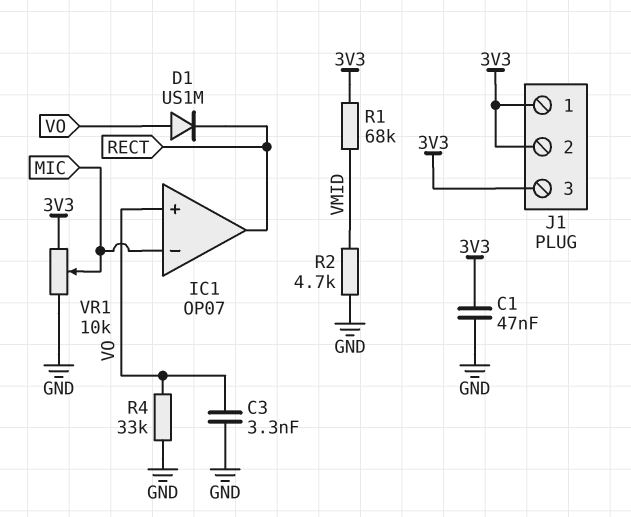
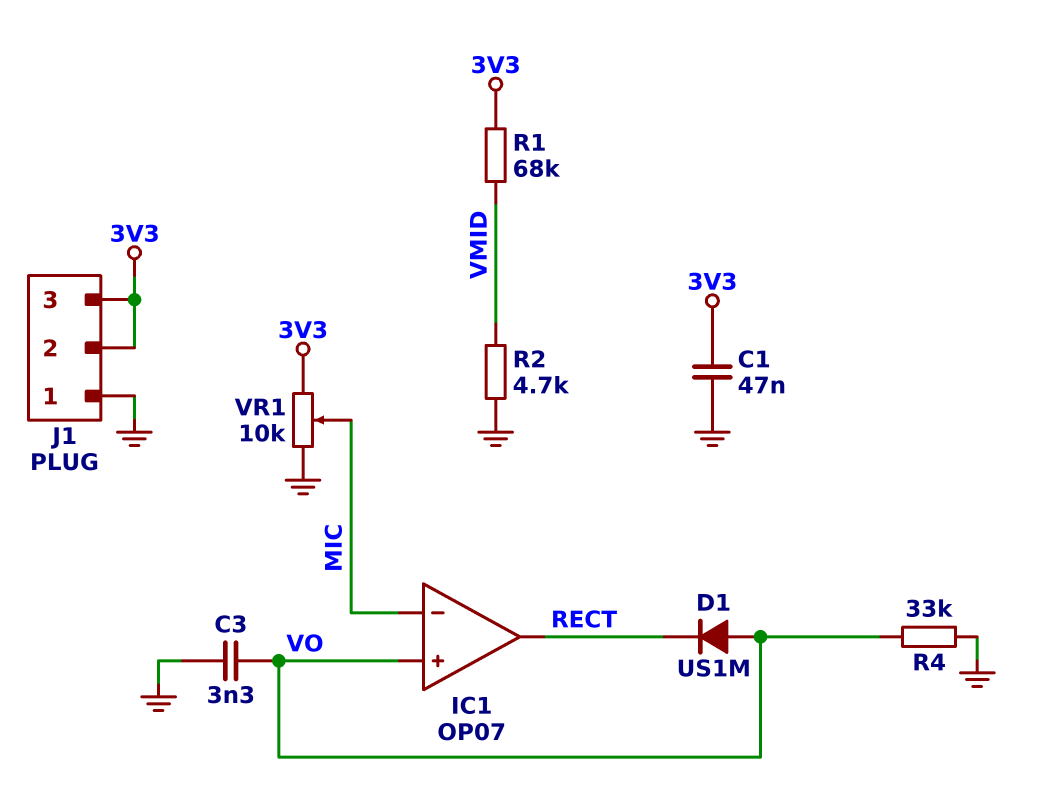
J1 pin 1: 3V3 -> GND

